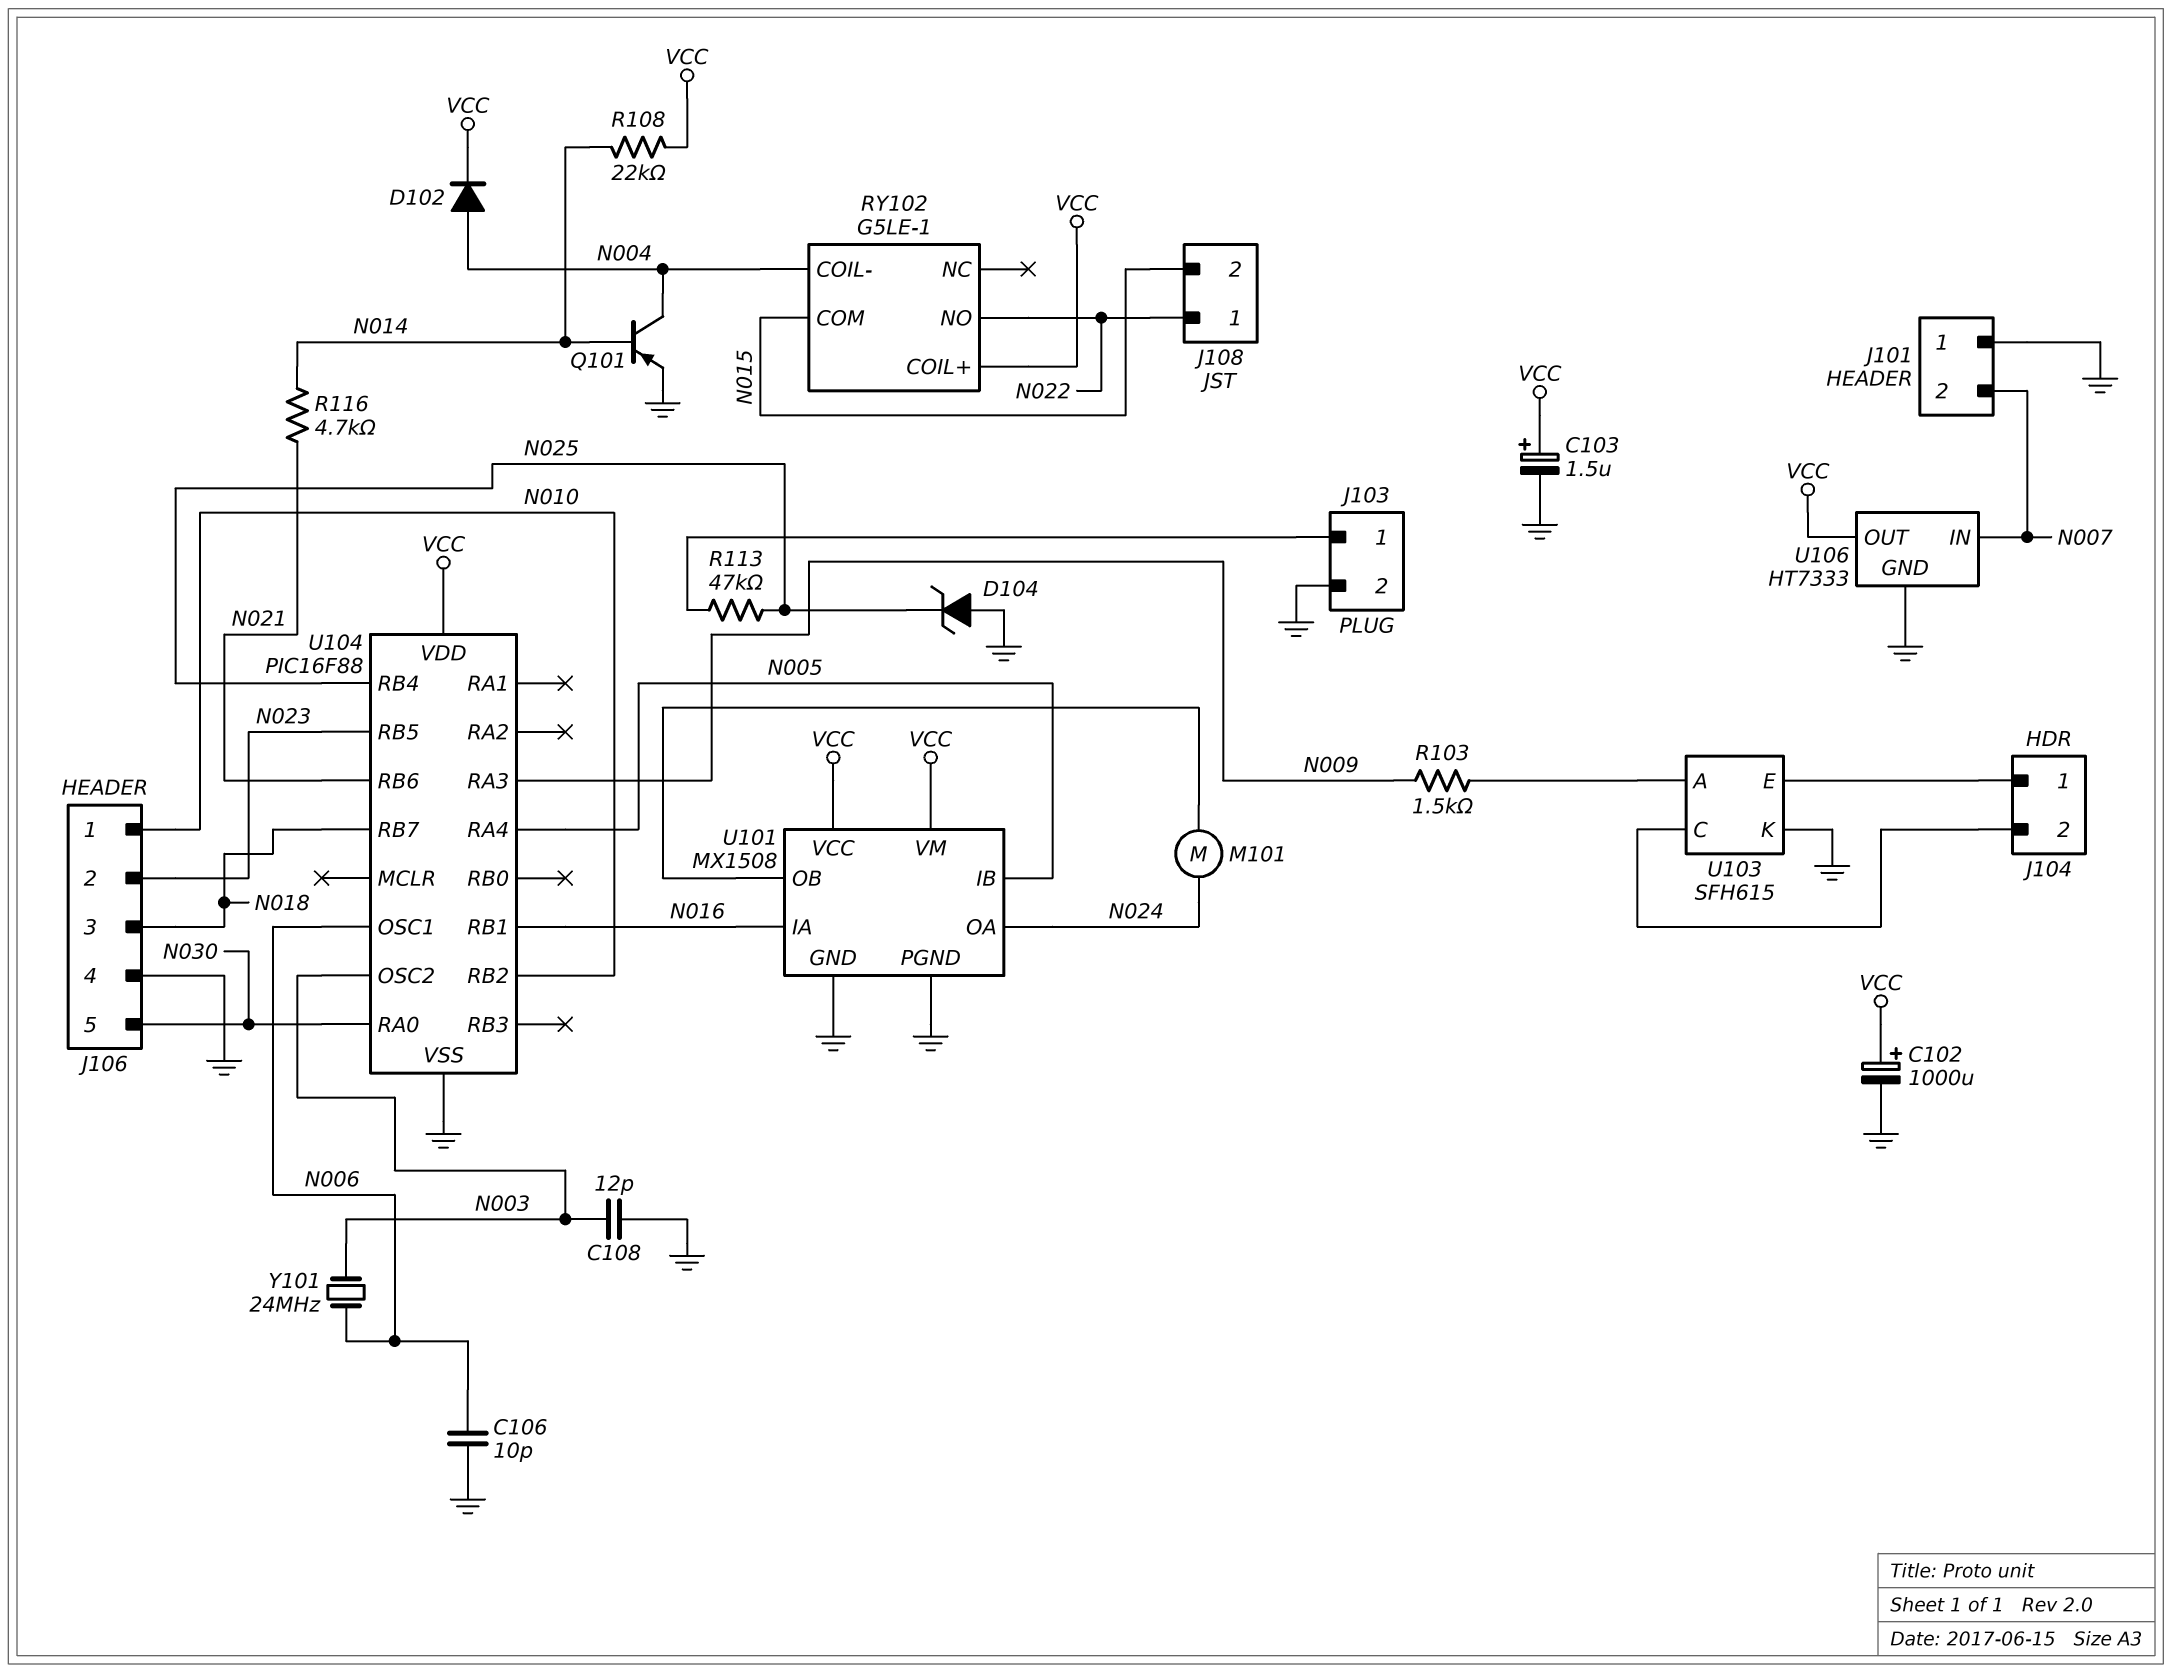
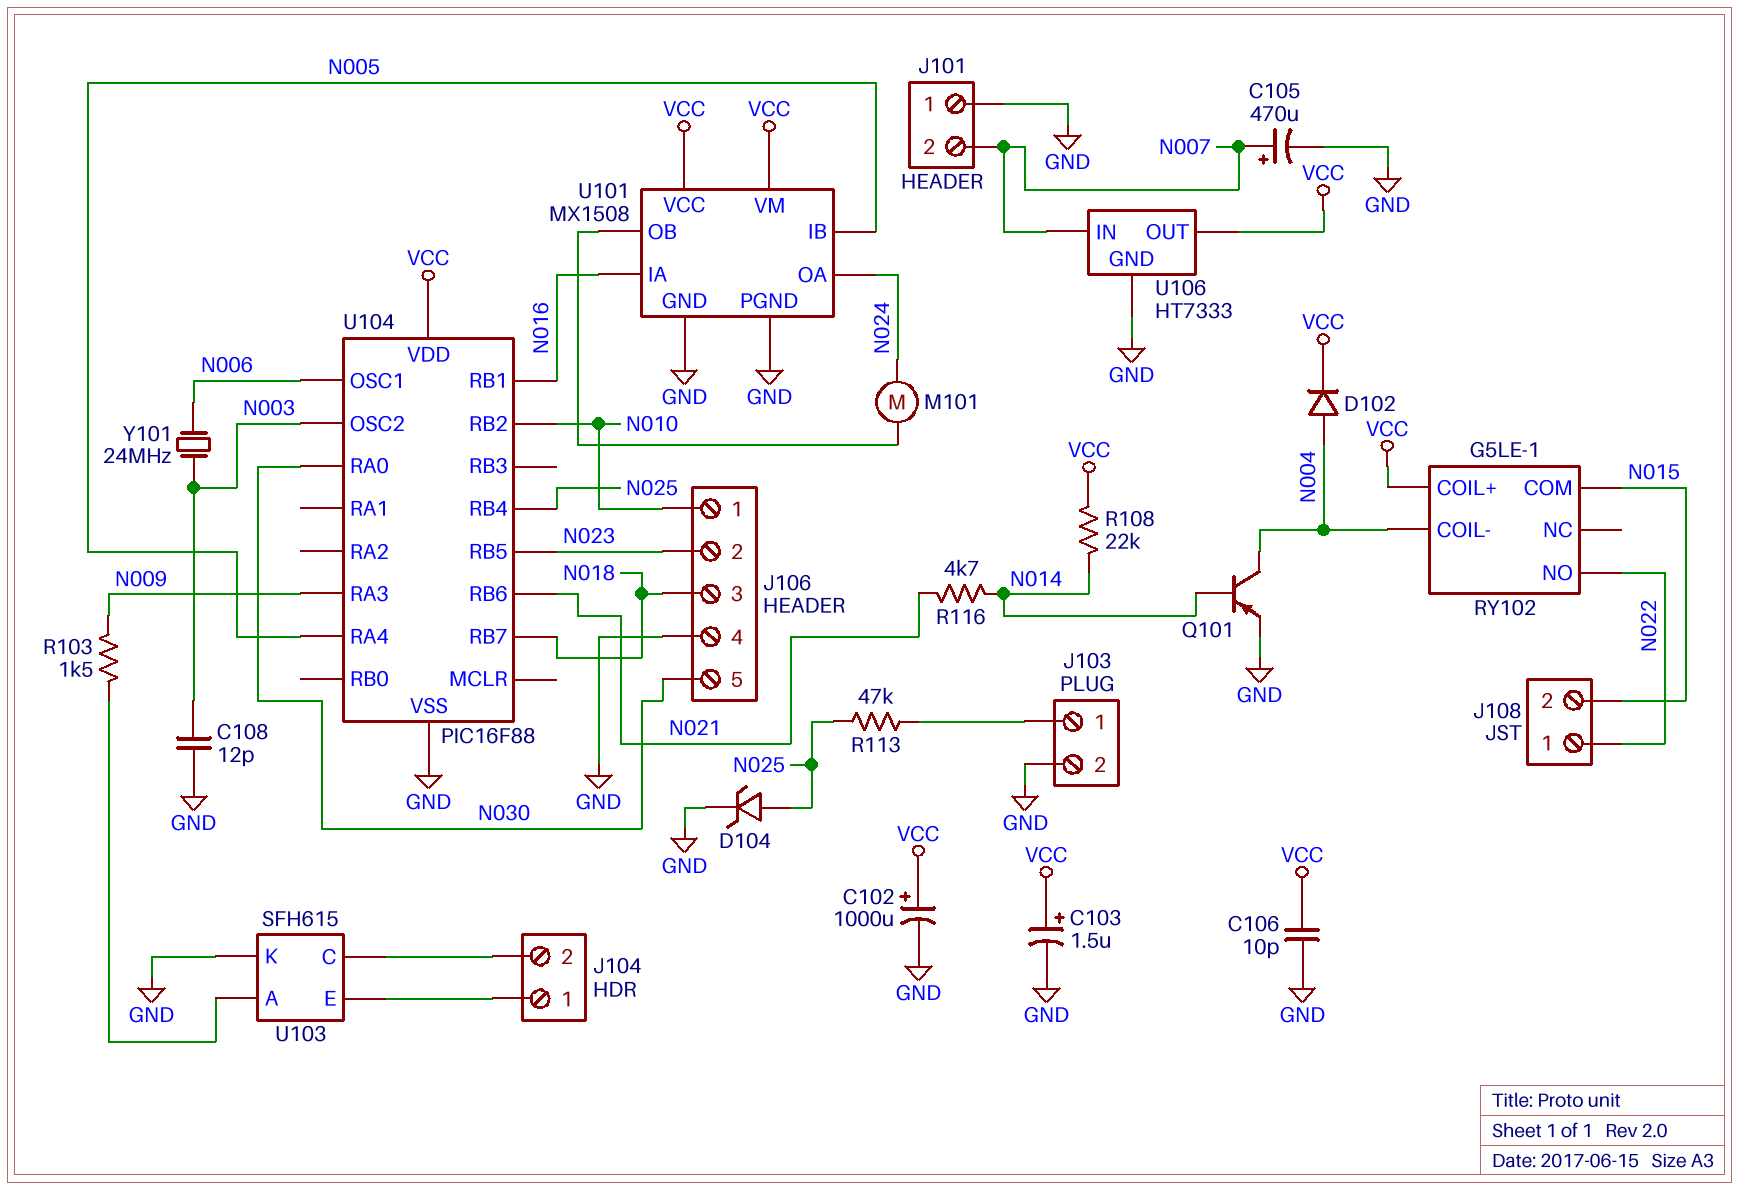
C105: none -> 470uF (plus N007, minus GND)
C106: 10pF (GND, N006) -> 10pF (GND, VCC)
D104: zener (A GND, K N025) -> zener (A N025, K GND)

